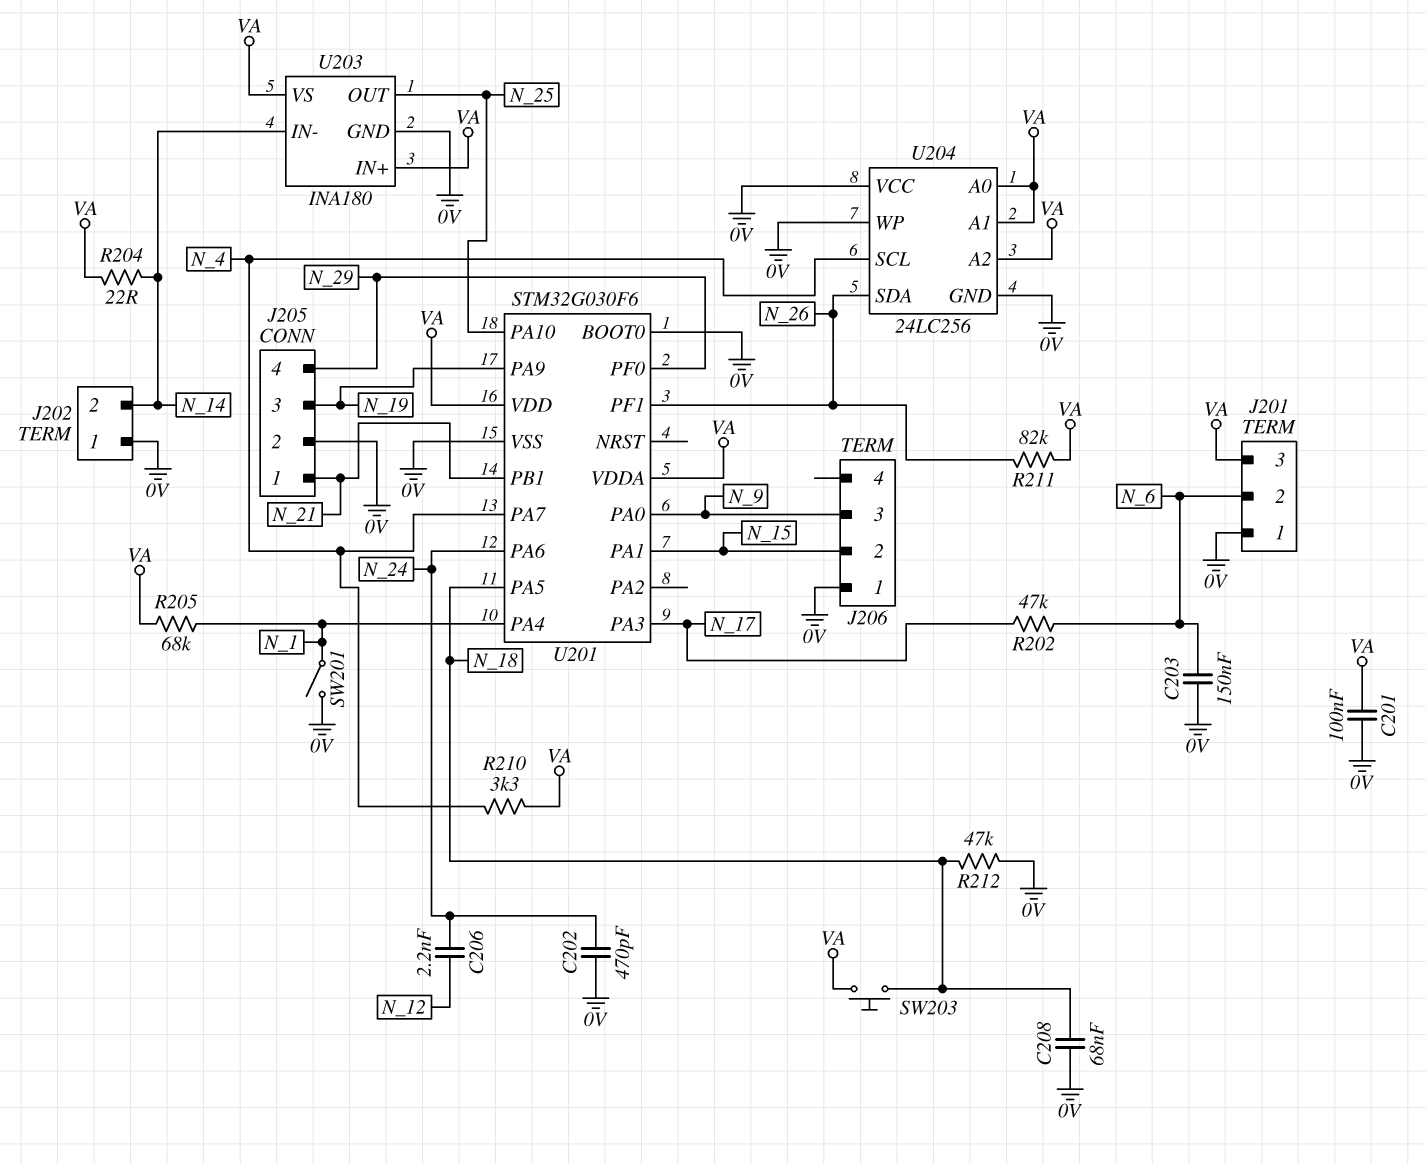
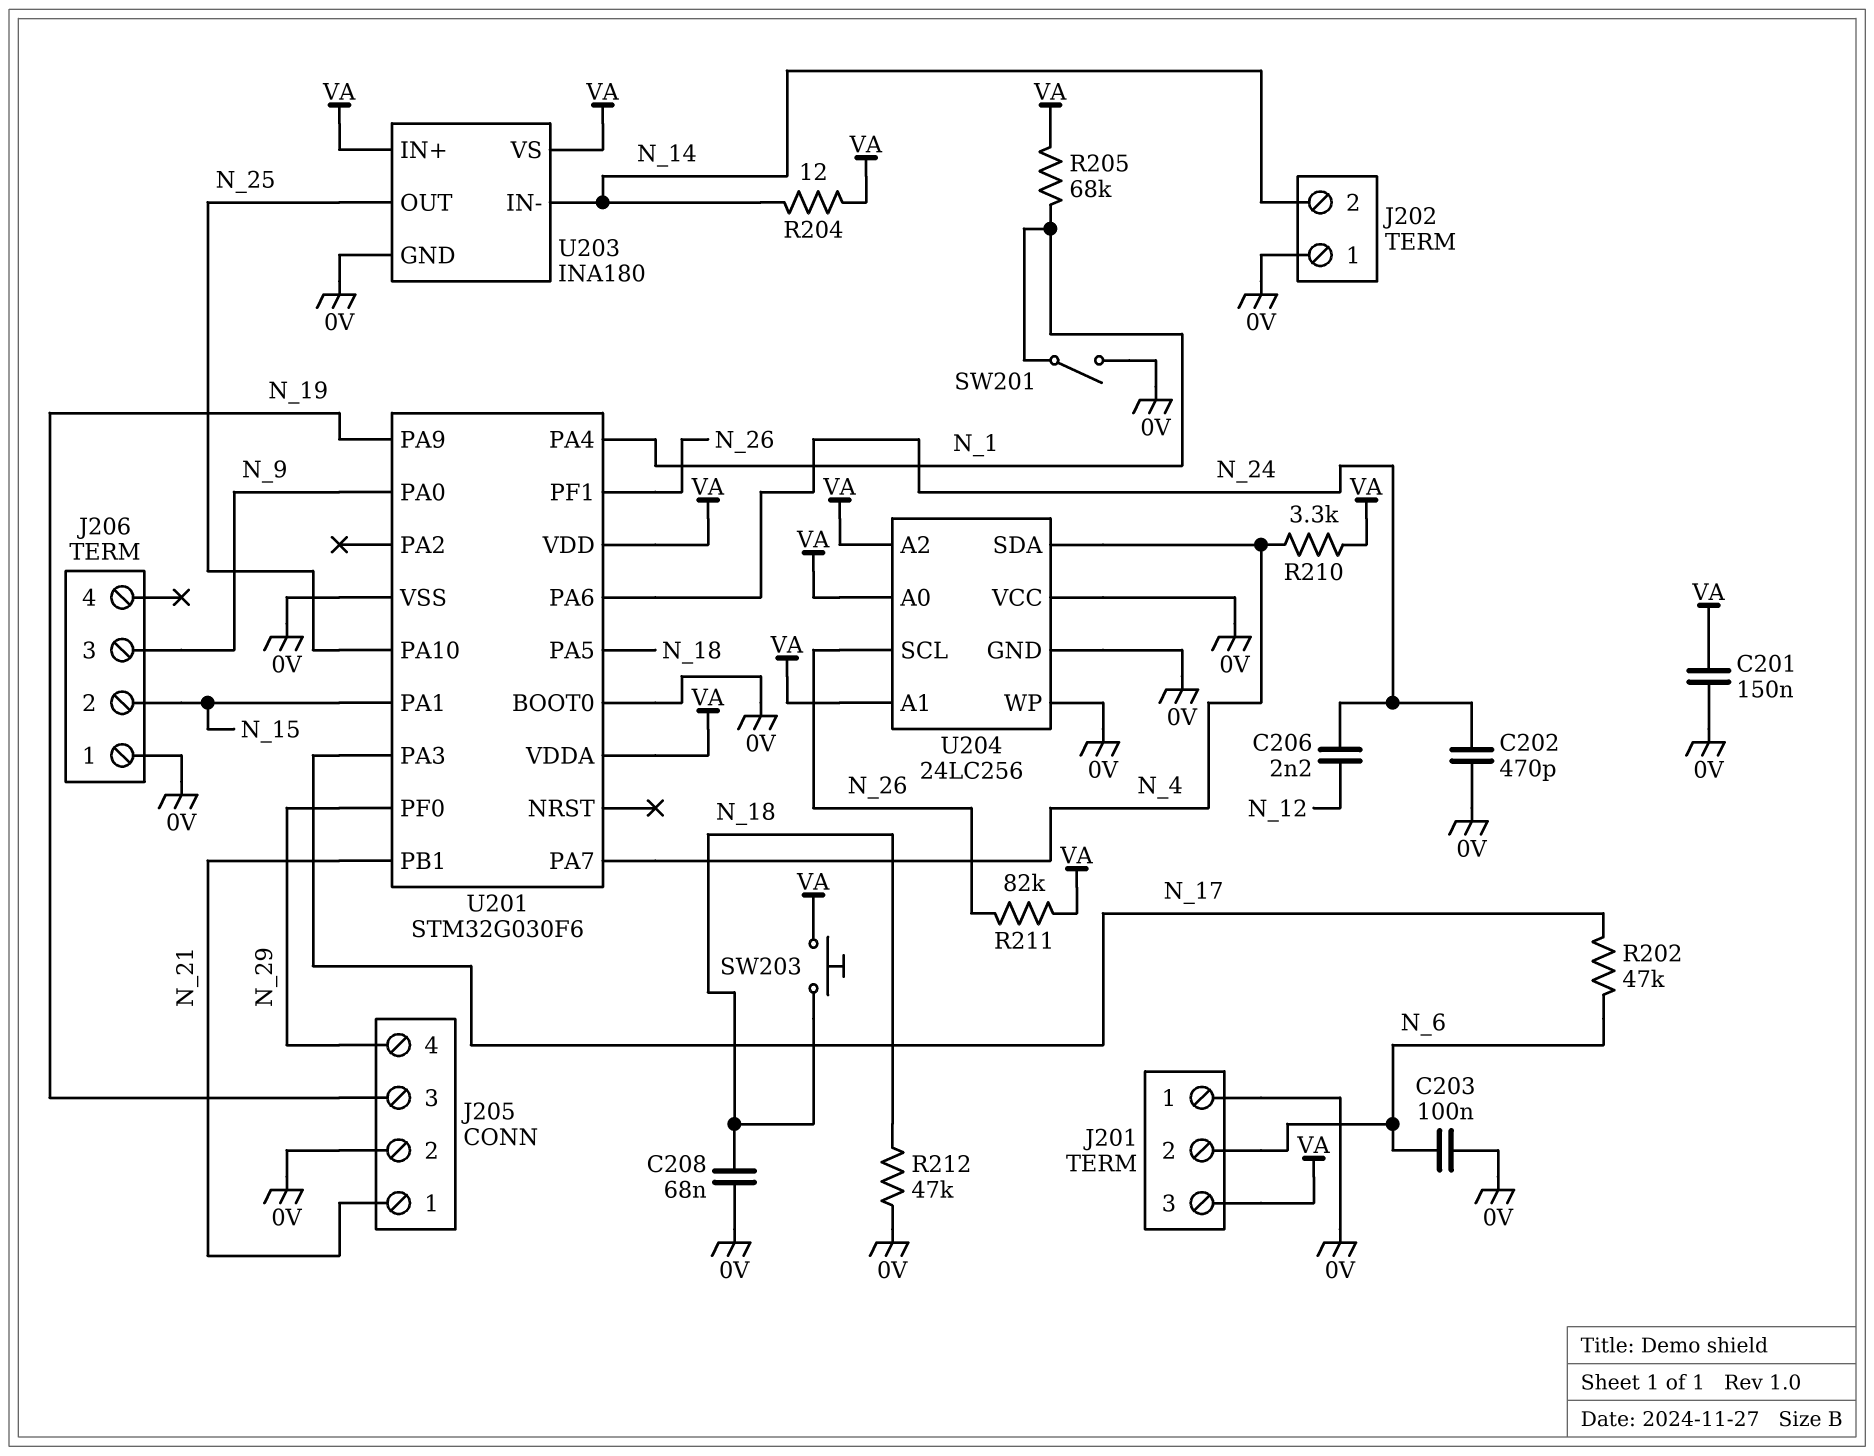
C201: 100nF (0V, VA) -> 150nF (0V, VA)
C203: 150nF (0V, N_6) -> 100nF (0V, N_6)
R204: 22 (N_14, VA) -> 12 (N_14, VA)
U204 pin SCL: N_4 -> N_26
U204 pin SDA: N_26 -> N_4

